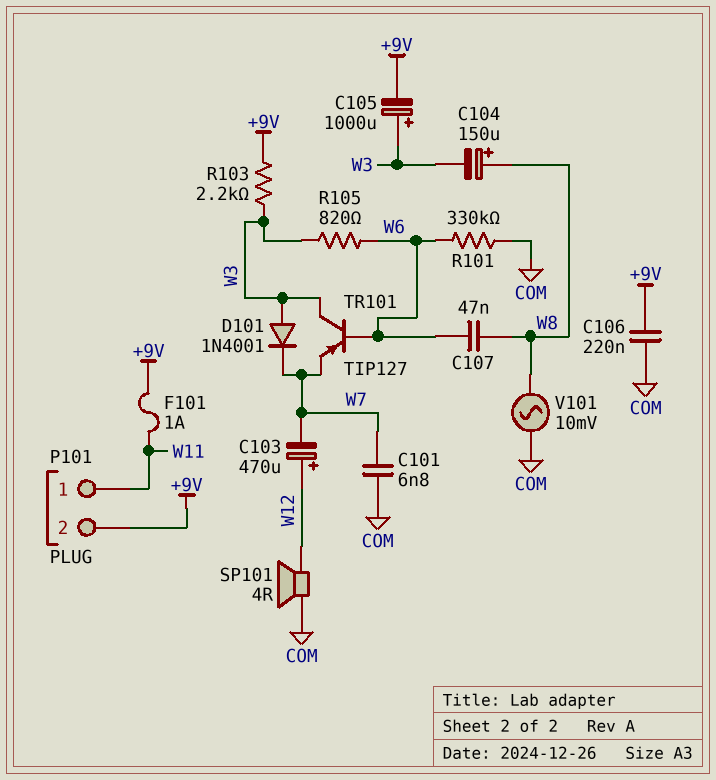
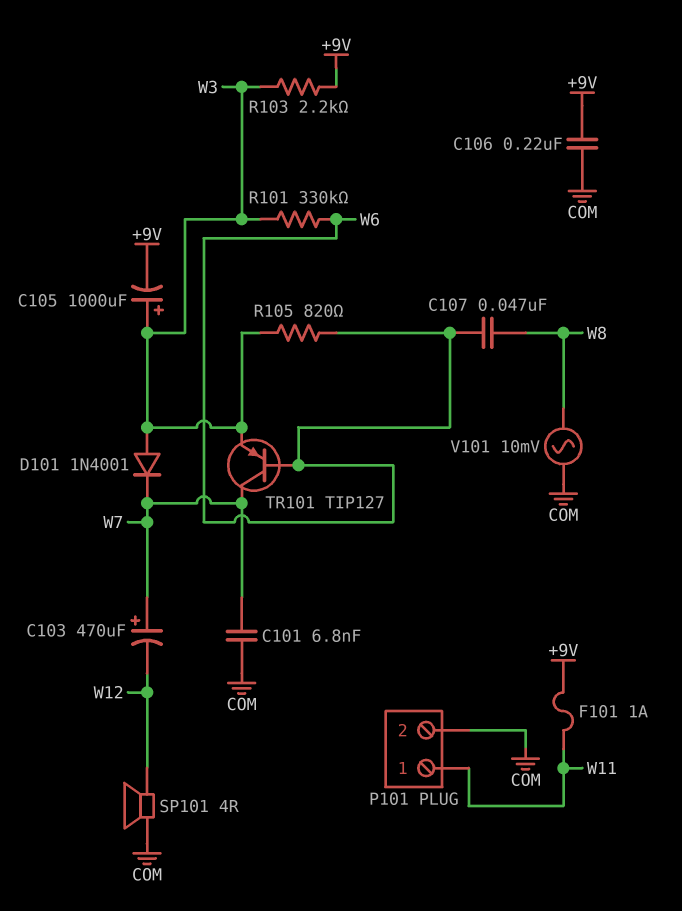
C103: 470uF (plus W12, minus W7) -> 470uF (plus W7, minus W12)
C104: 150uF (plus W8, minus W3) -> none
P101 pin 2: +9V -> COM
R101: 330k (COM, W6) -> 330k (W3, W6)
TR101: PNP TIP127 (B W6, C W3, E W7) -> PNP TIP127 (B W6, C W7, E W3)

